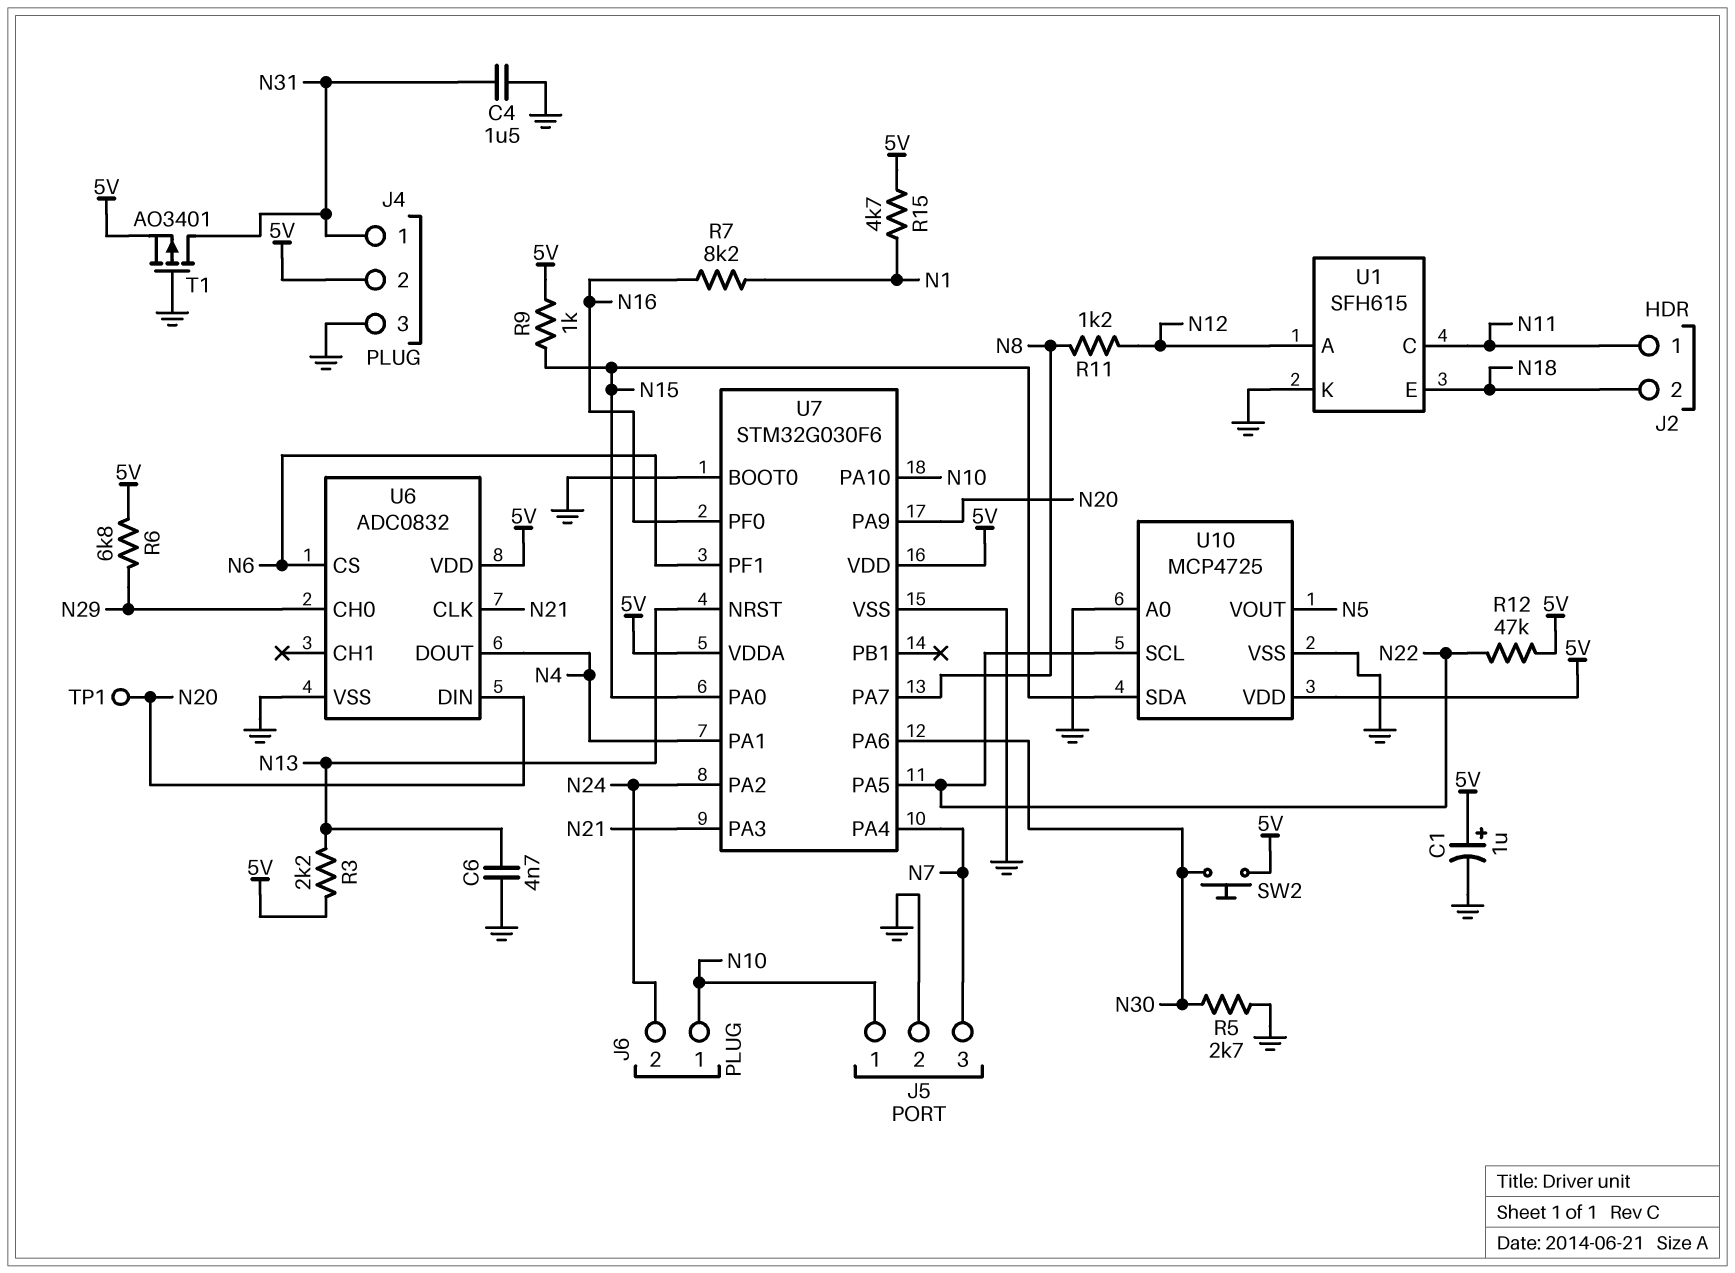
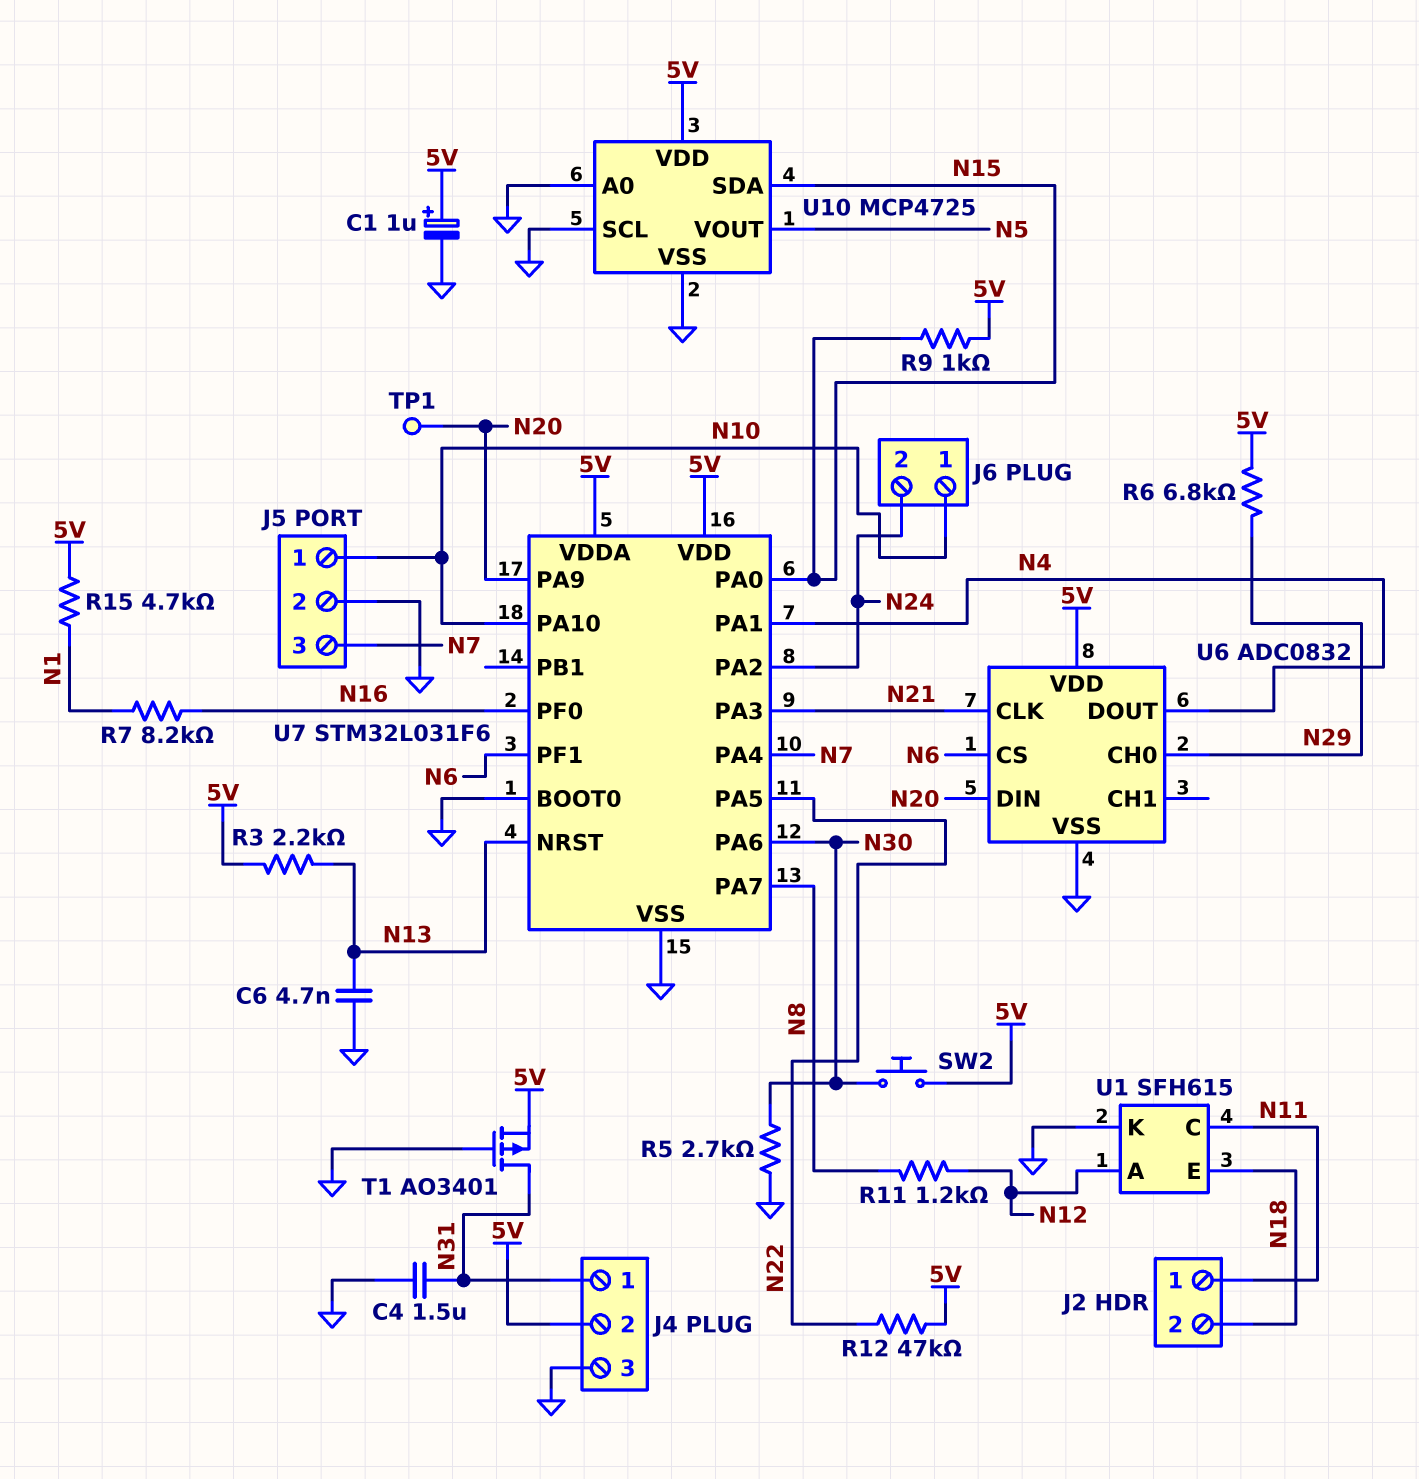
U7: STM32G030F6 -> STM32L031F6
U10 pin SCL: N22 -> GND

